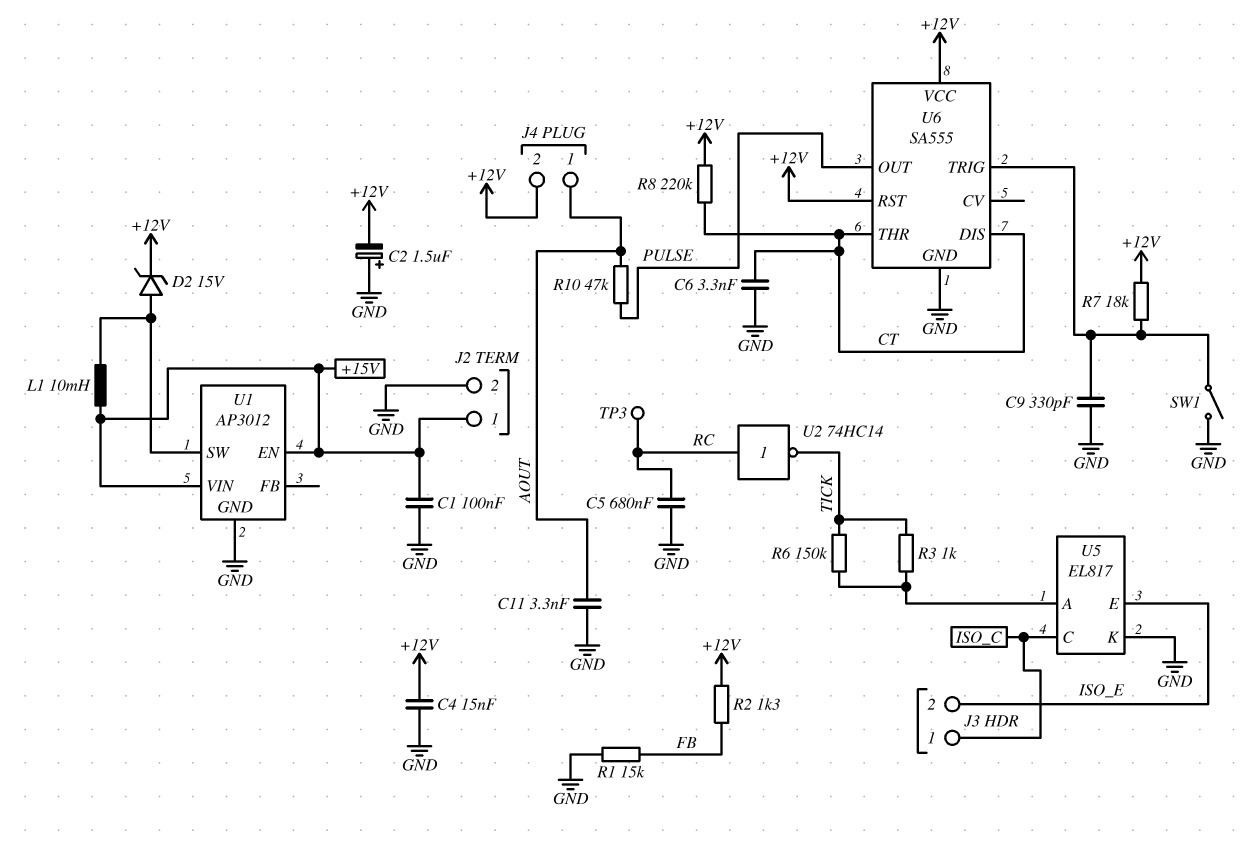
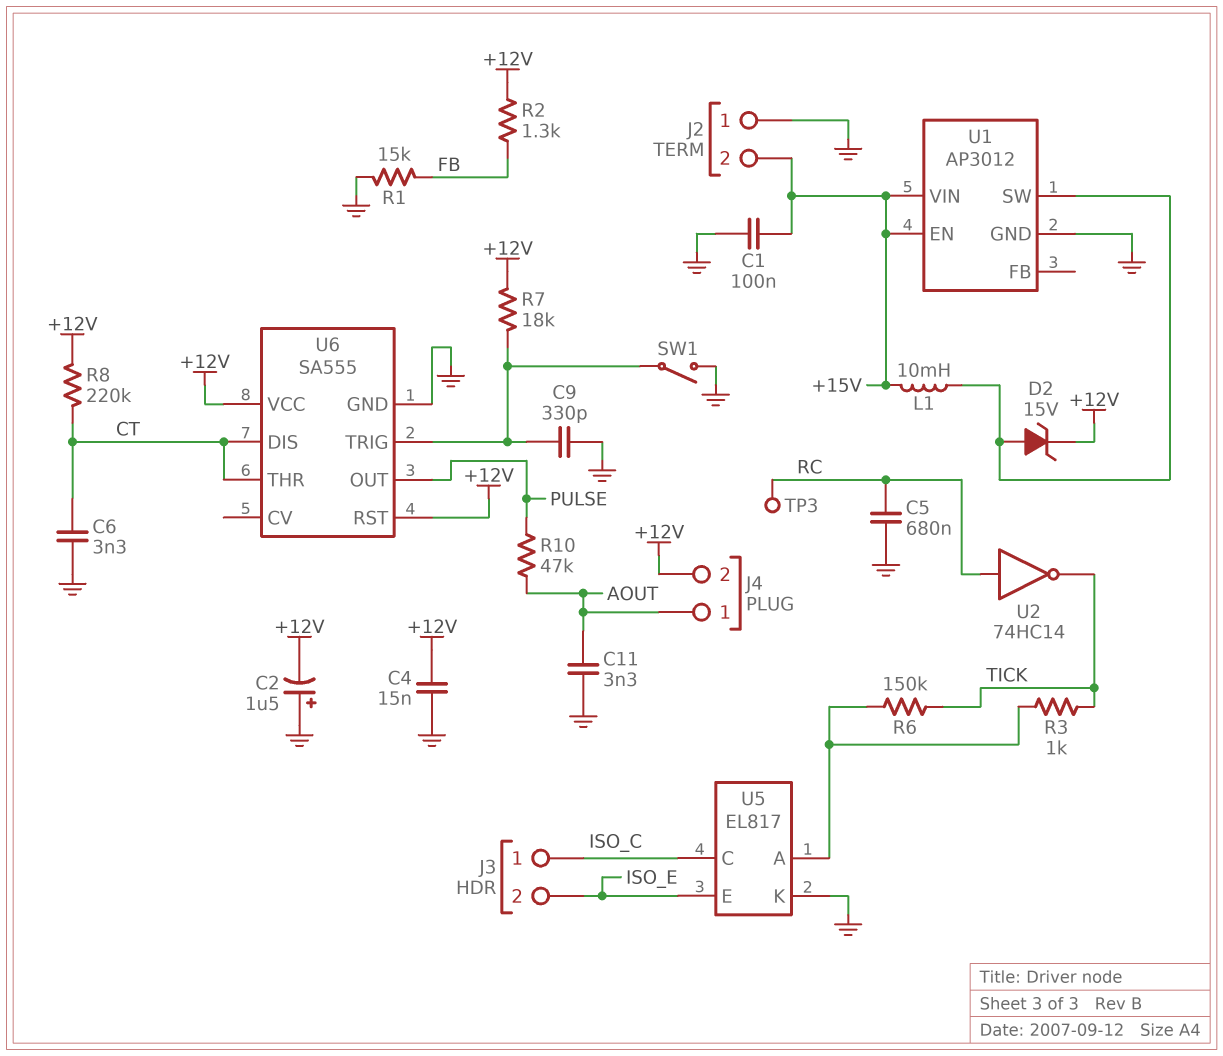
J2 pin 1: +15V -> GND
J2 pin 2: GND -> +15V

